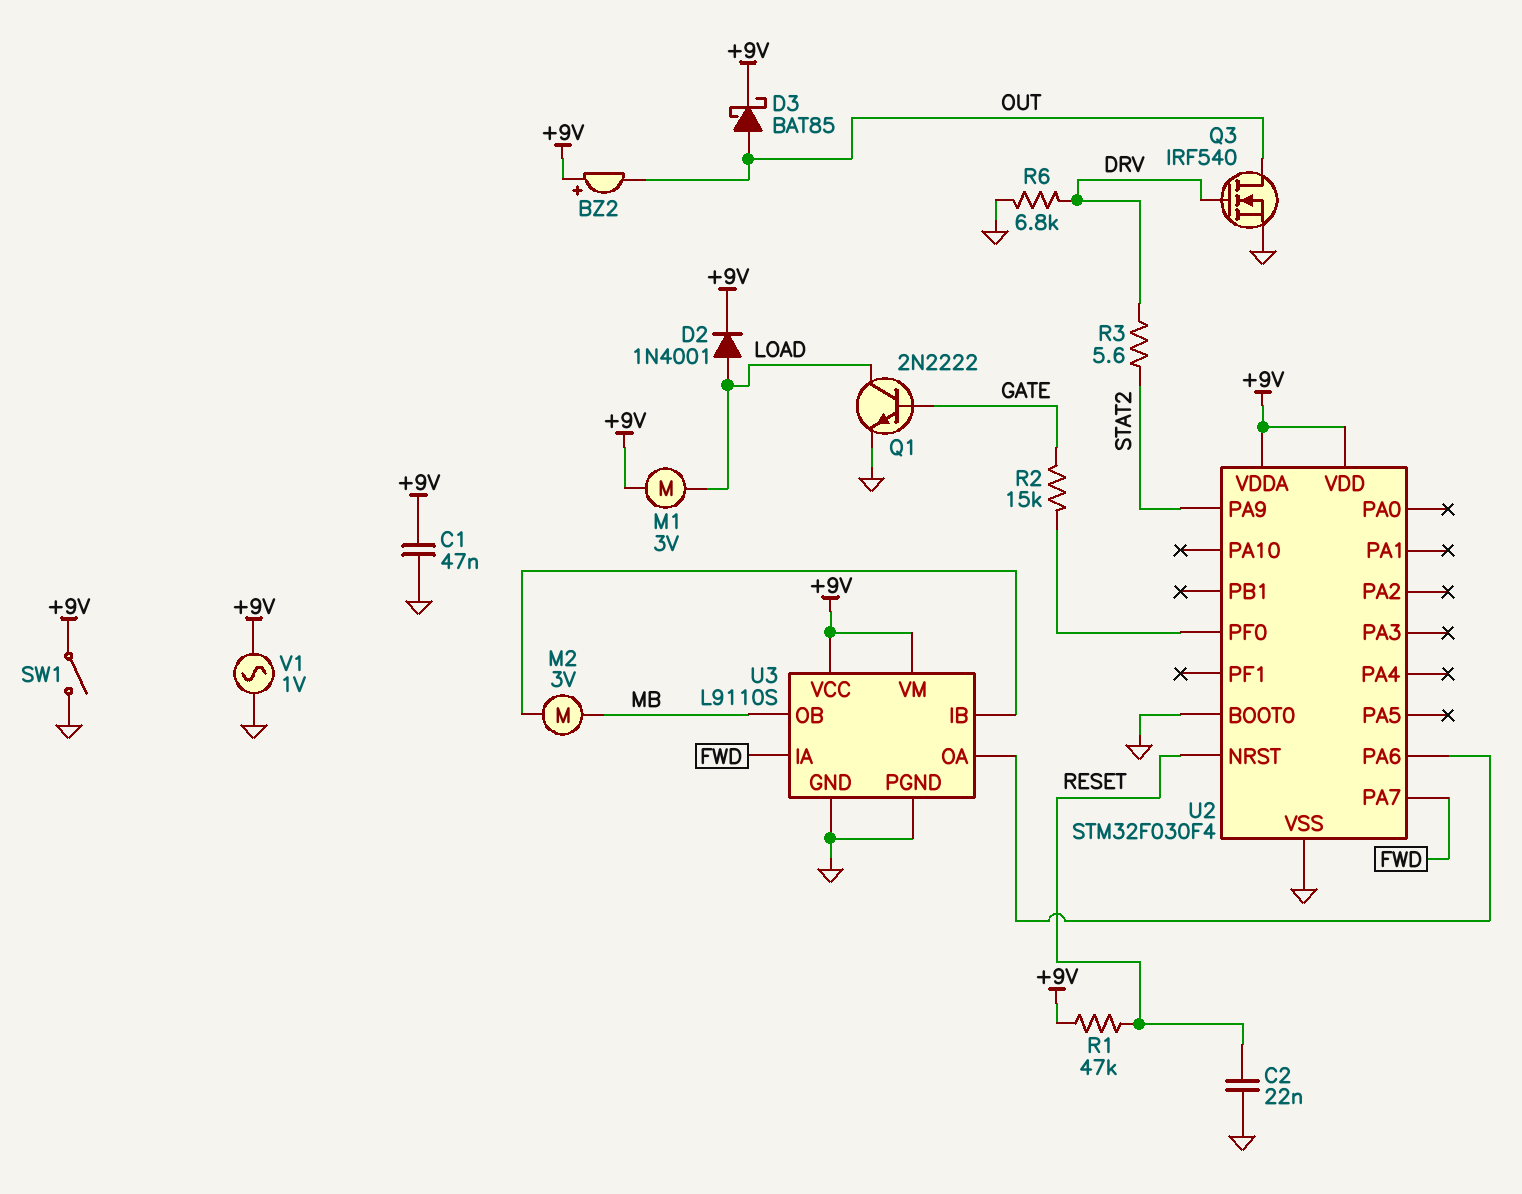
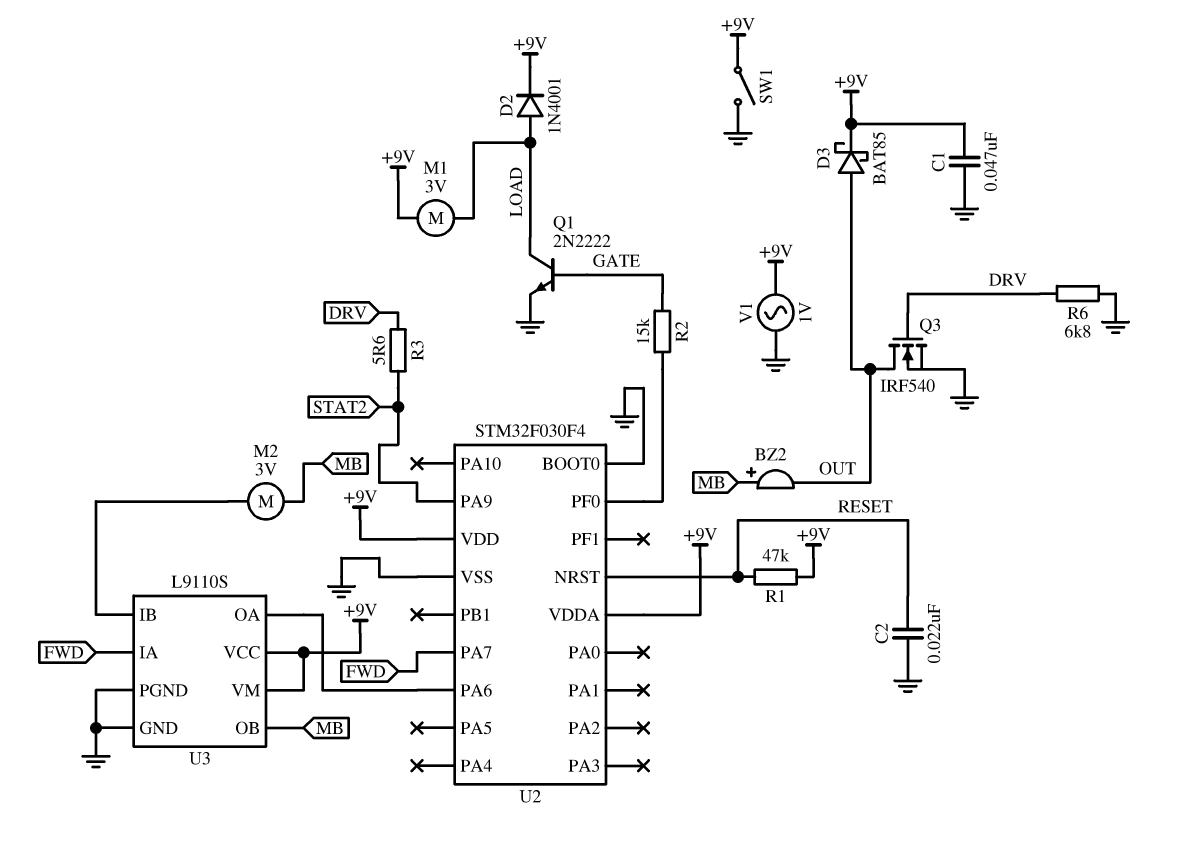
BZ2: buzzer (plus +9V, minus OUT) -> buzzer (plus MB, minus OUT)

